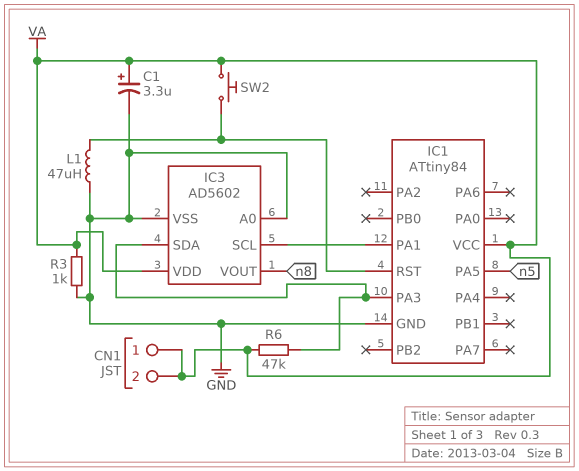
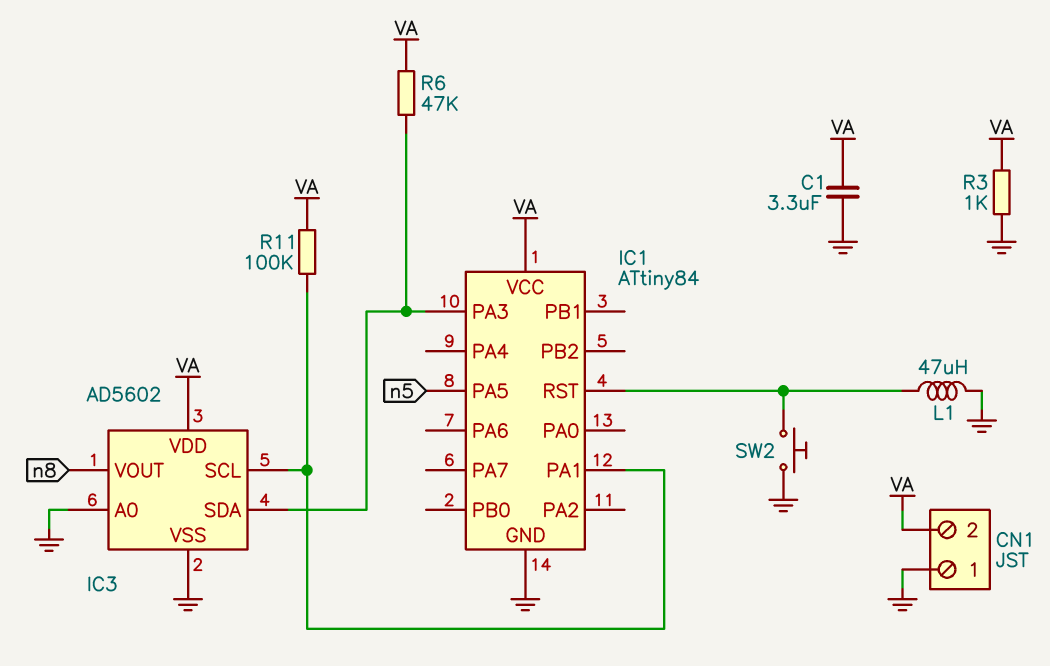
C1: 3.3uF (plus VA, minus GND) -> 3.3uF (GND, VA)
CN1 pin 1: VA -> GND
R11: none -> 100k (IC1/PA1, VA)
SW2: button (IC1/RST, VA) -> button (GND, IC1/RST)

